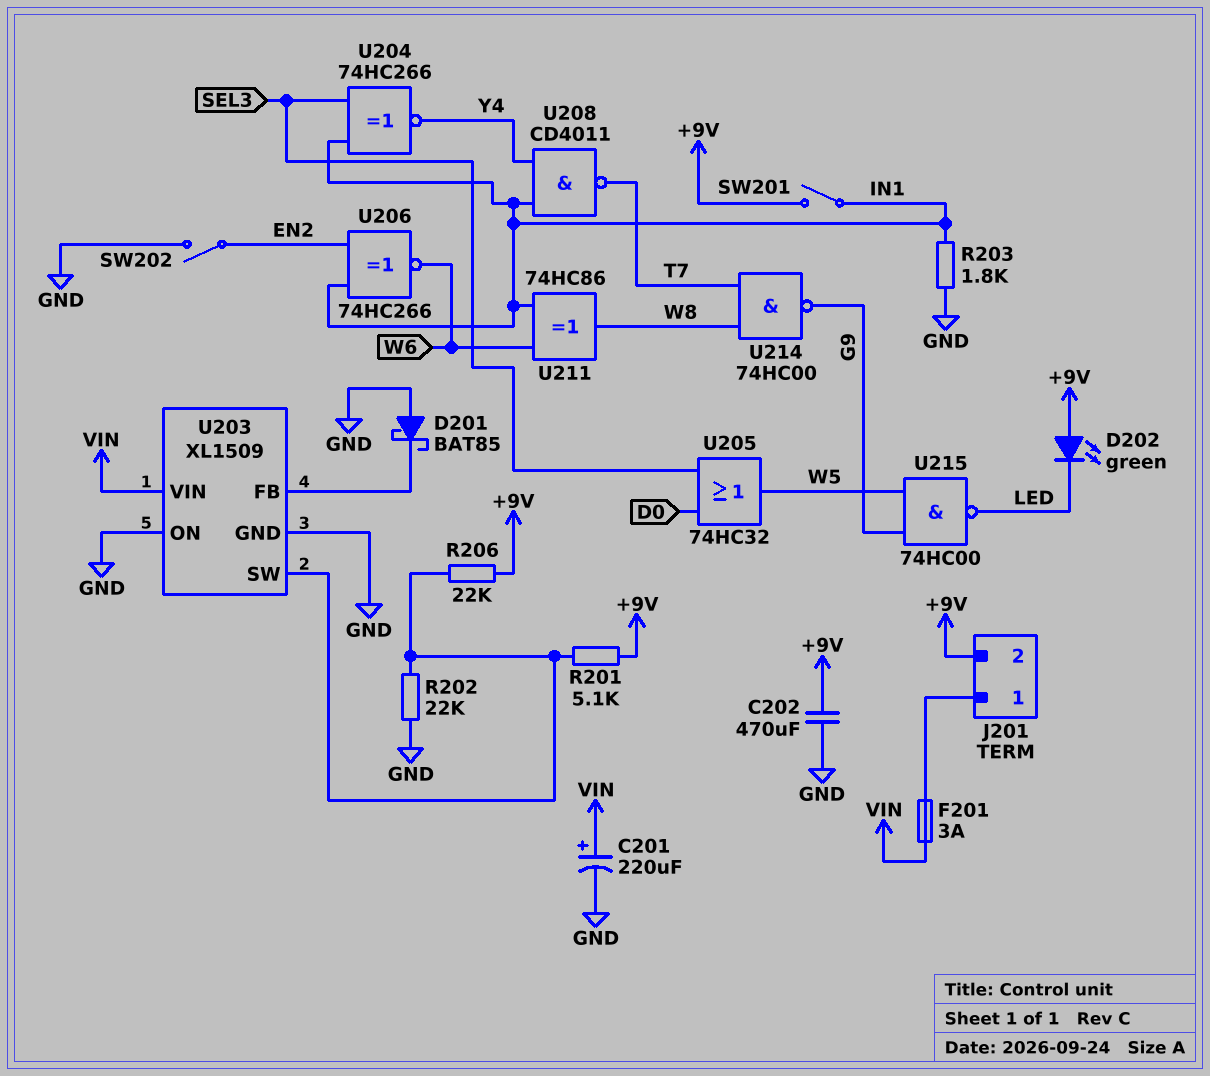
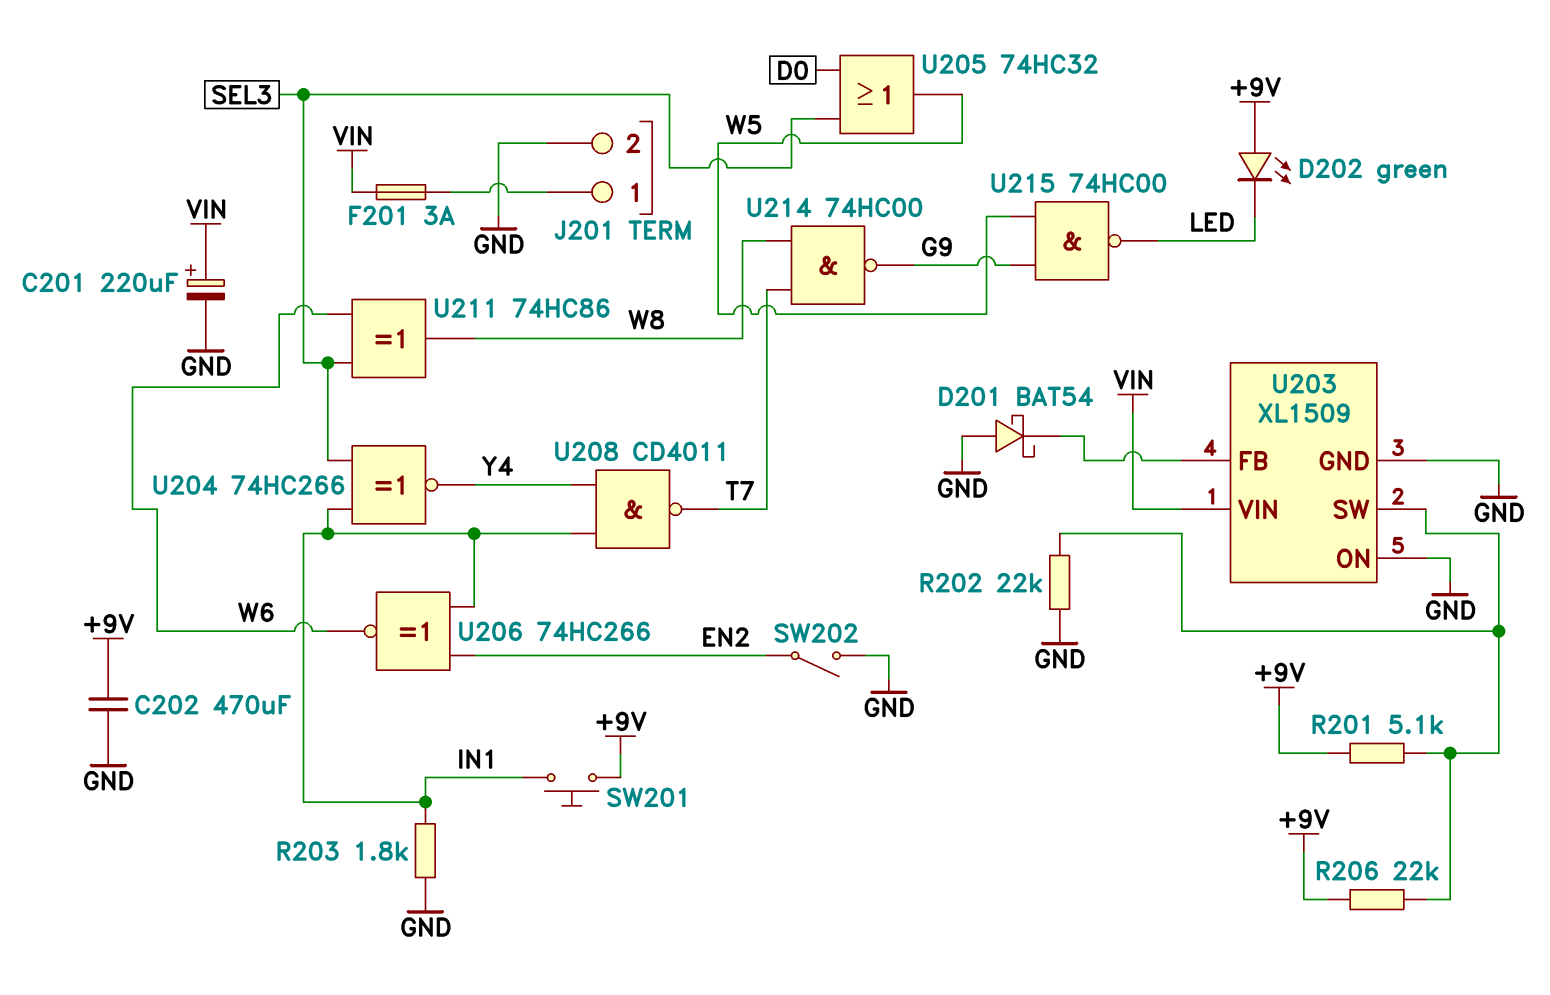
D201: schottky BAT85 (A GND, K U203/FB) -> schottky BAT54 (A GND, K U203/FB)
J201 pin 2: +9V -> GND
SW201: switch (+9V, IN1) -> button (+9V, IN1)
U211: XOR 74HC86 (in IN1, in W6, out W8) -> XOR 74HC86 (in SEL3, in W6, out W8)

